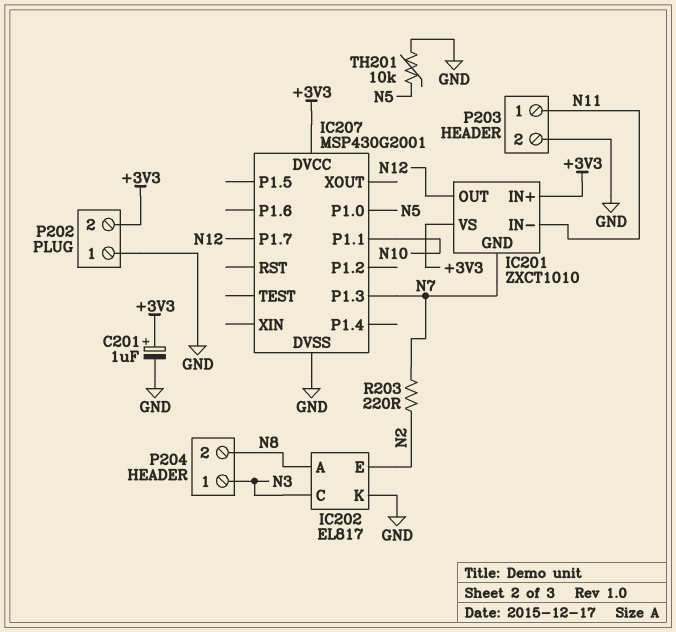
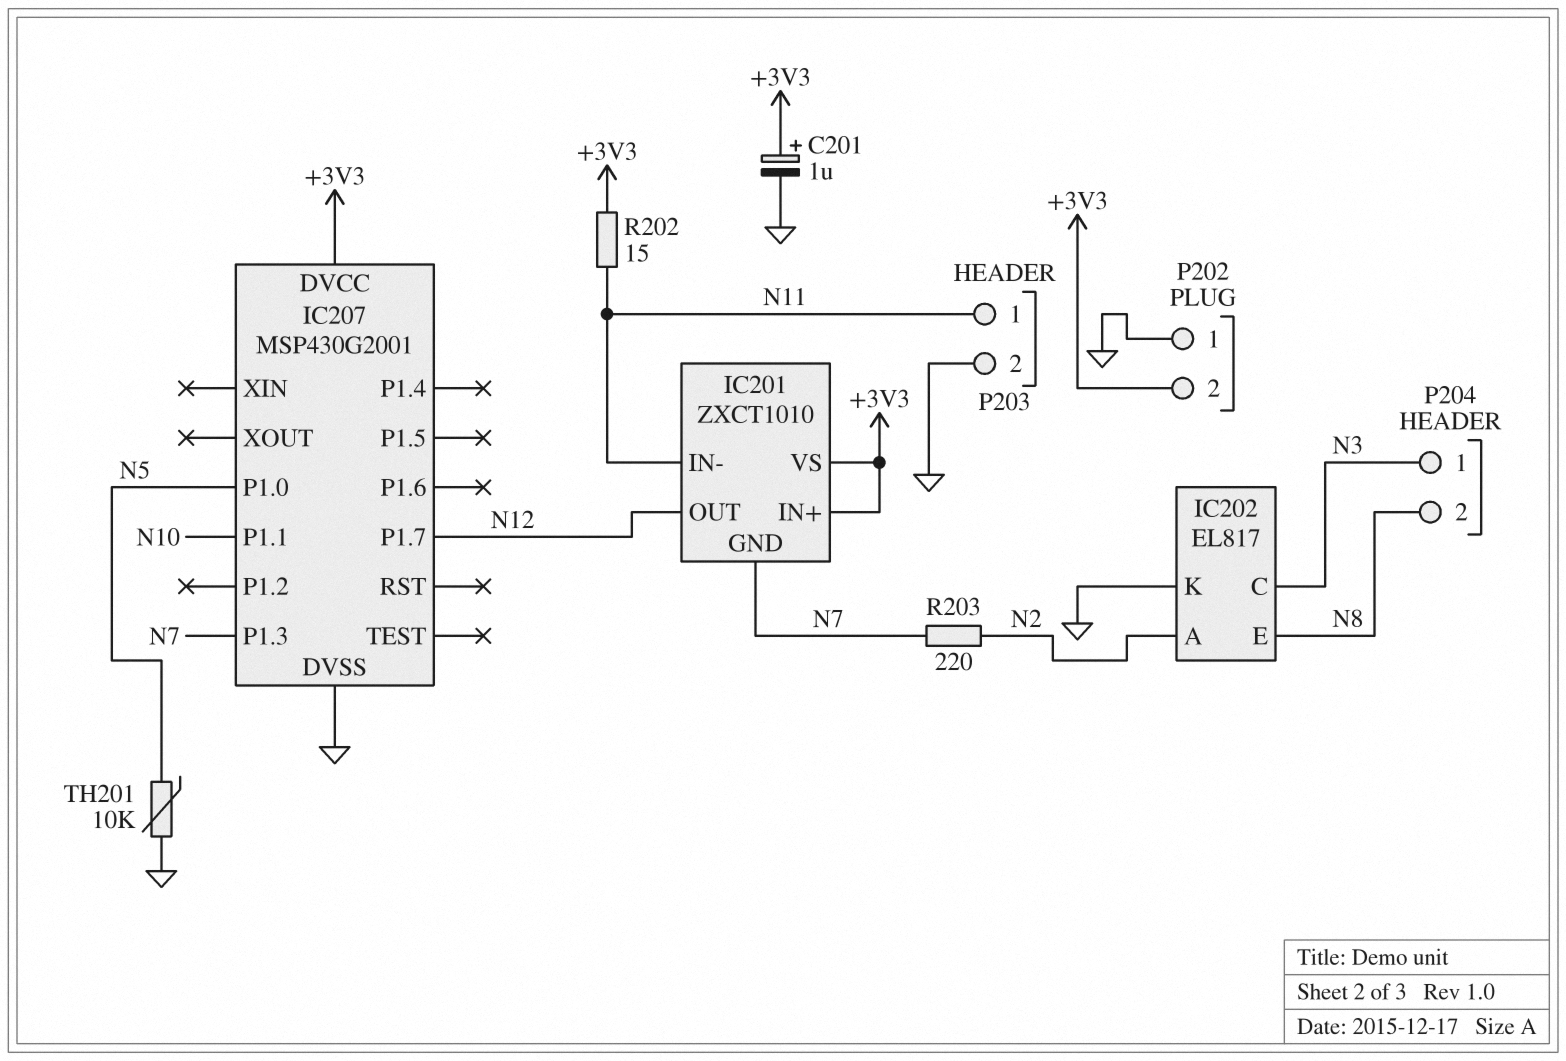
IC202 pin A: N8 -> N2
IC202 pin E: N2 -> N8
R202: none -> 15 (+3V3, N11)

